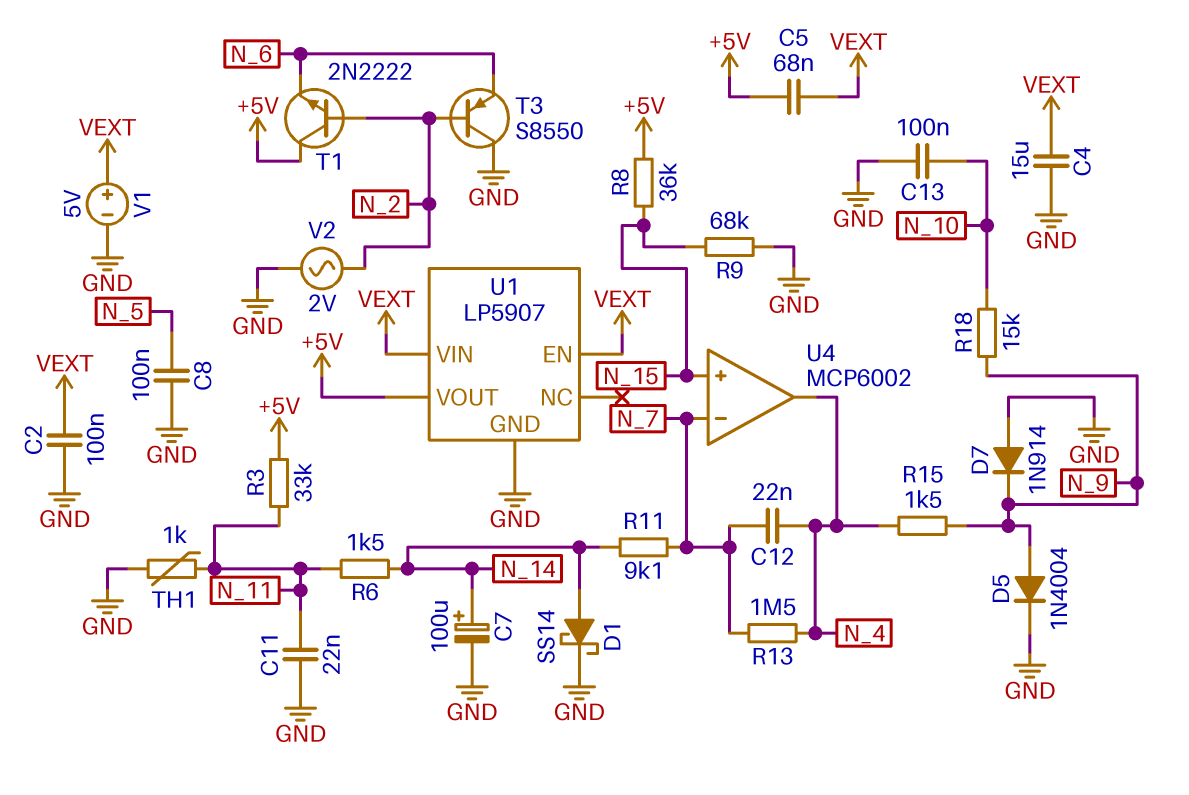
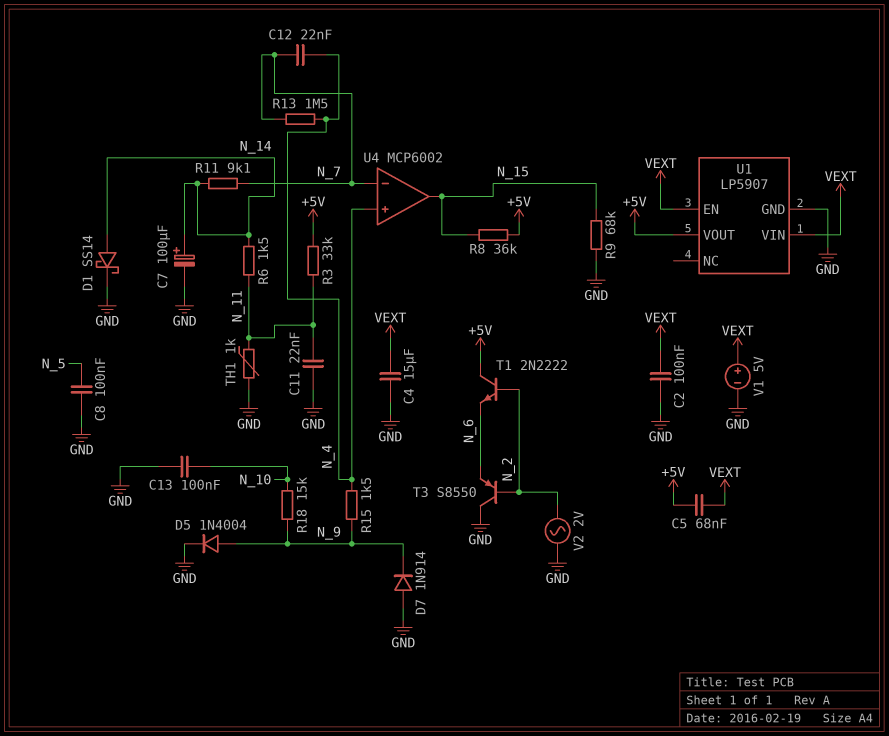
U4 pin in+: N_15 -> N_4
U4 pin out: N_4 -> N_15

